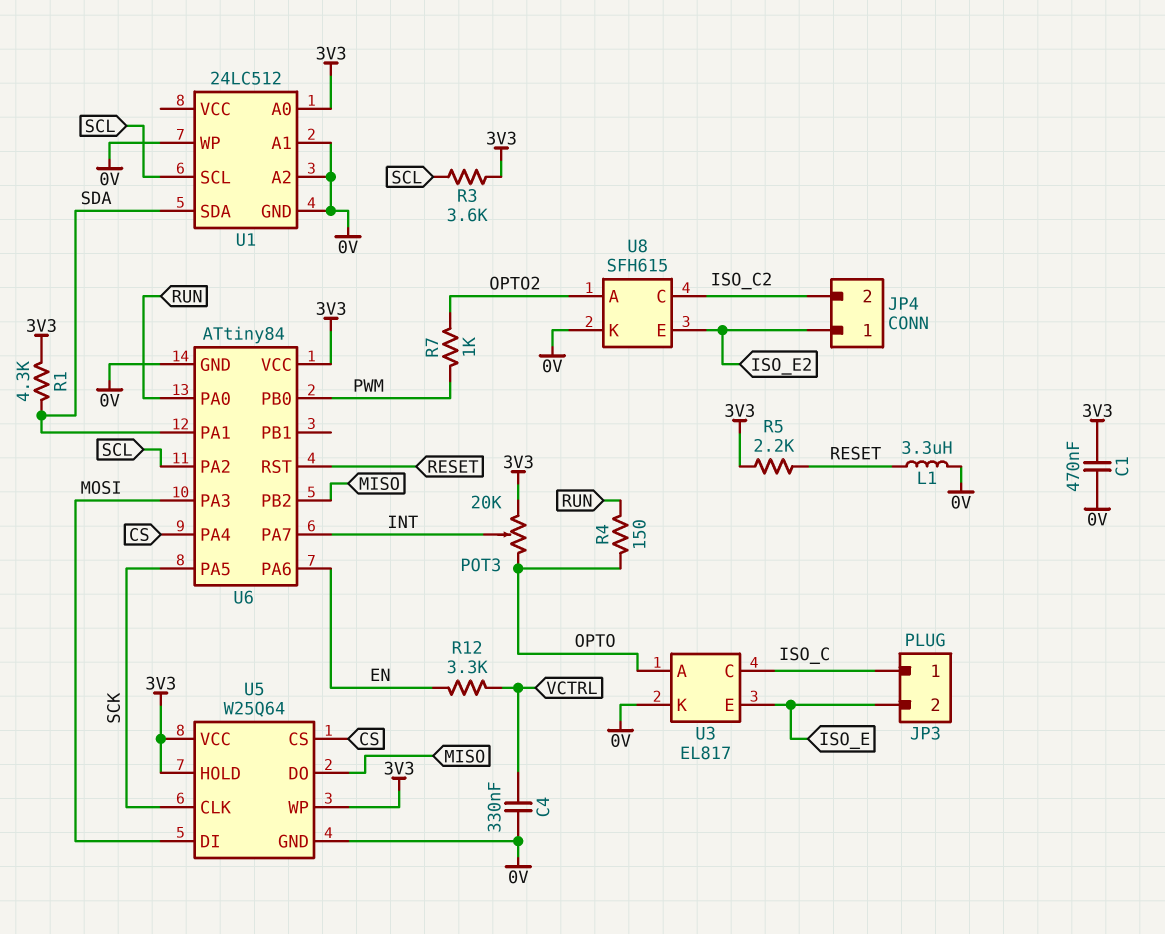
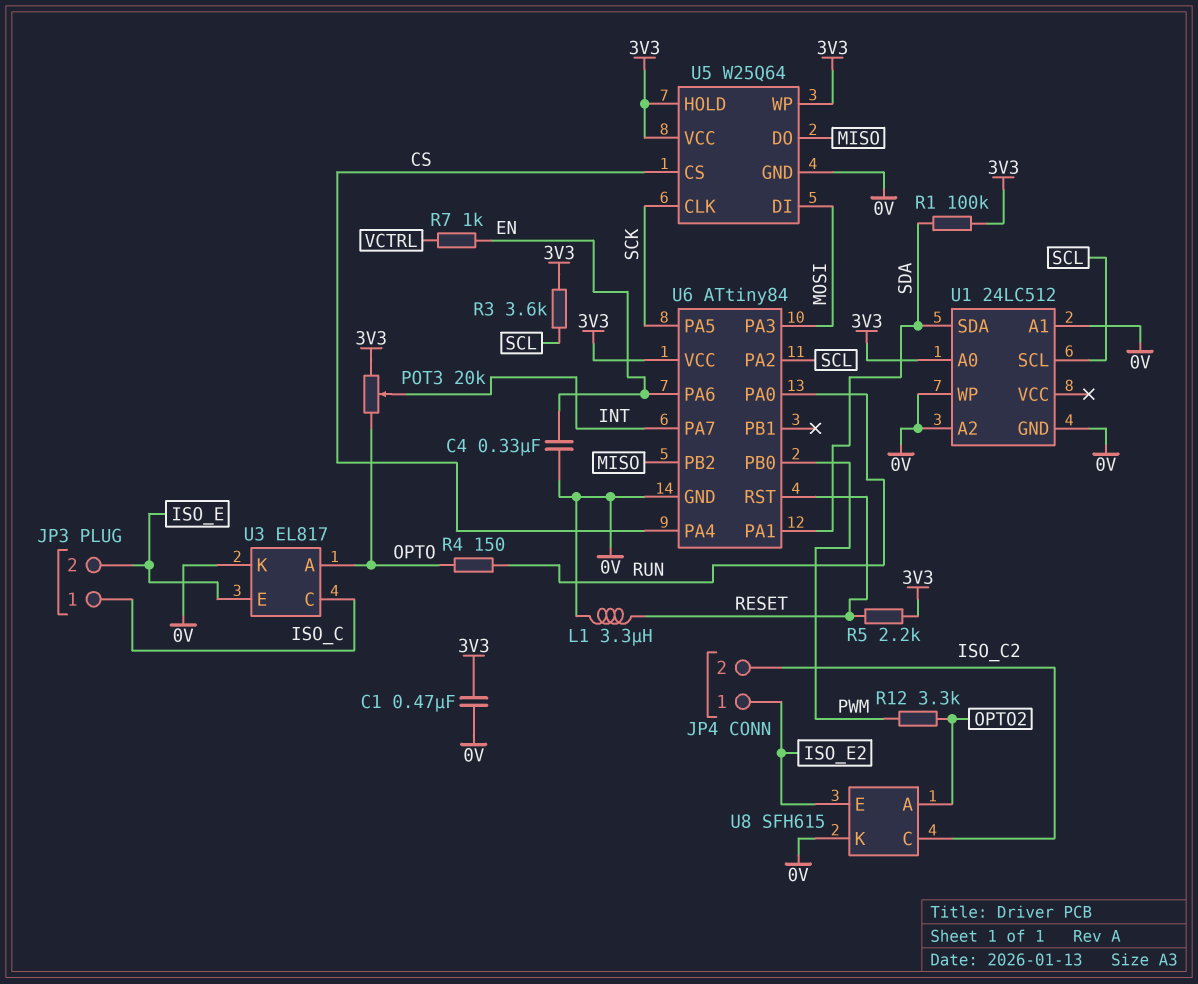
C4: 330nF (0V, VCTRL) -> 330nF (0V, EN)
R1: 4.3k (3V3, SDA) -> 100k (3V3, SDA)
R7: 1k (OPTO2, PWM) -> 1k (EN, VCTRL)
R12: 3.3k (EN, VCTRL) -> 3.3k (OPTO2, PWM)

